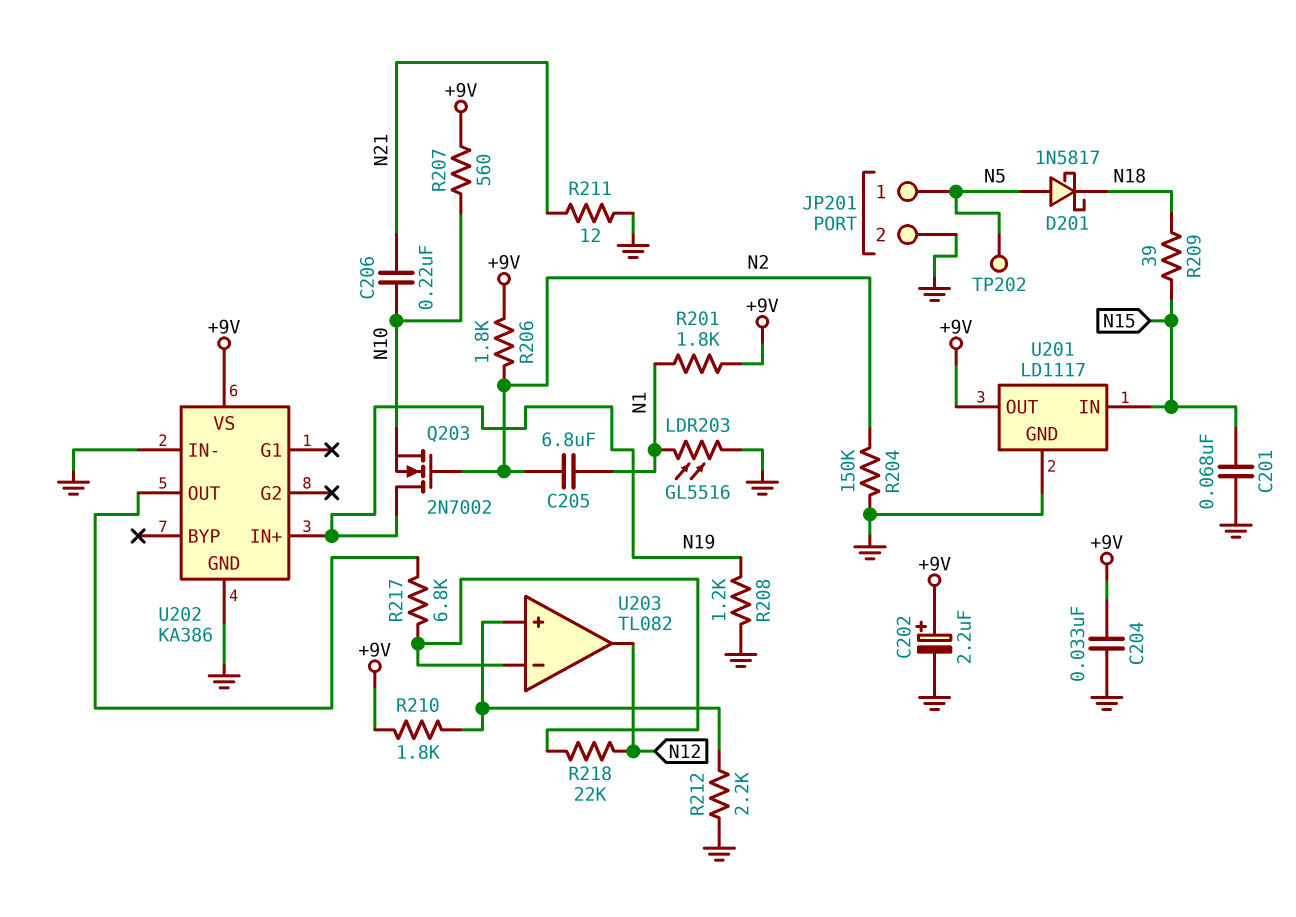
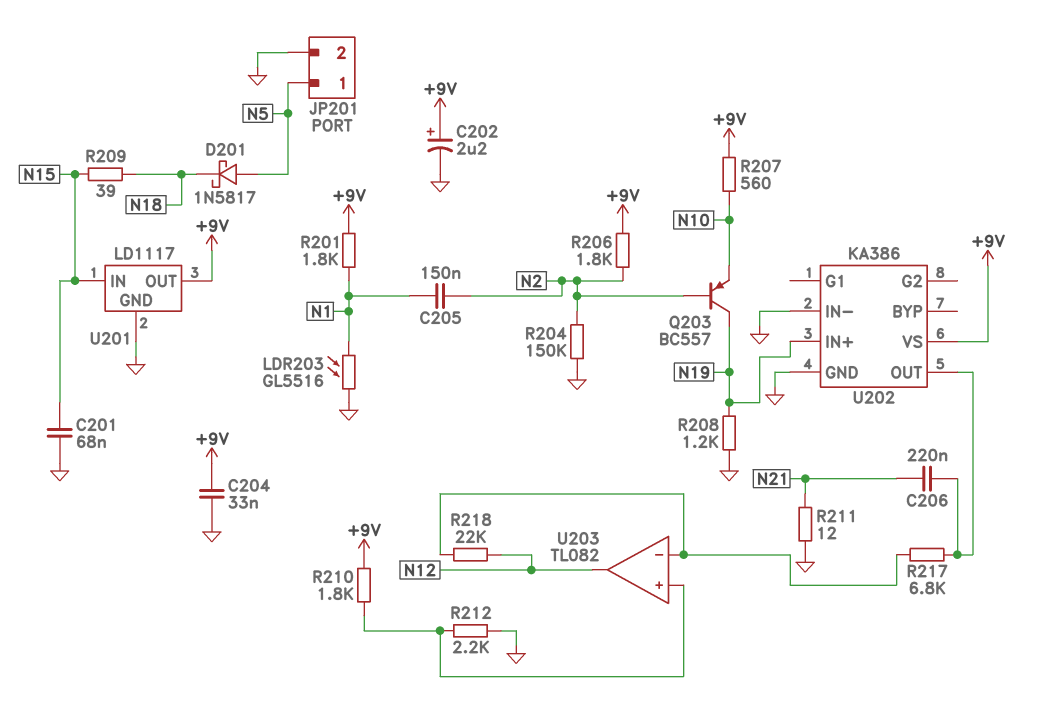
C205: 6.8uF (N1, N2) -> 150nF (N1, N2)
C206: 220nF (N10, N21) -> 220nF (N21, U202/OUT)
Q203: NMOS 2N7002 (G N2, D N19, S N10) -> PNP BC557 (B N2, C N19, E N10)
TP202: test point (N5) -> none

